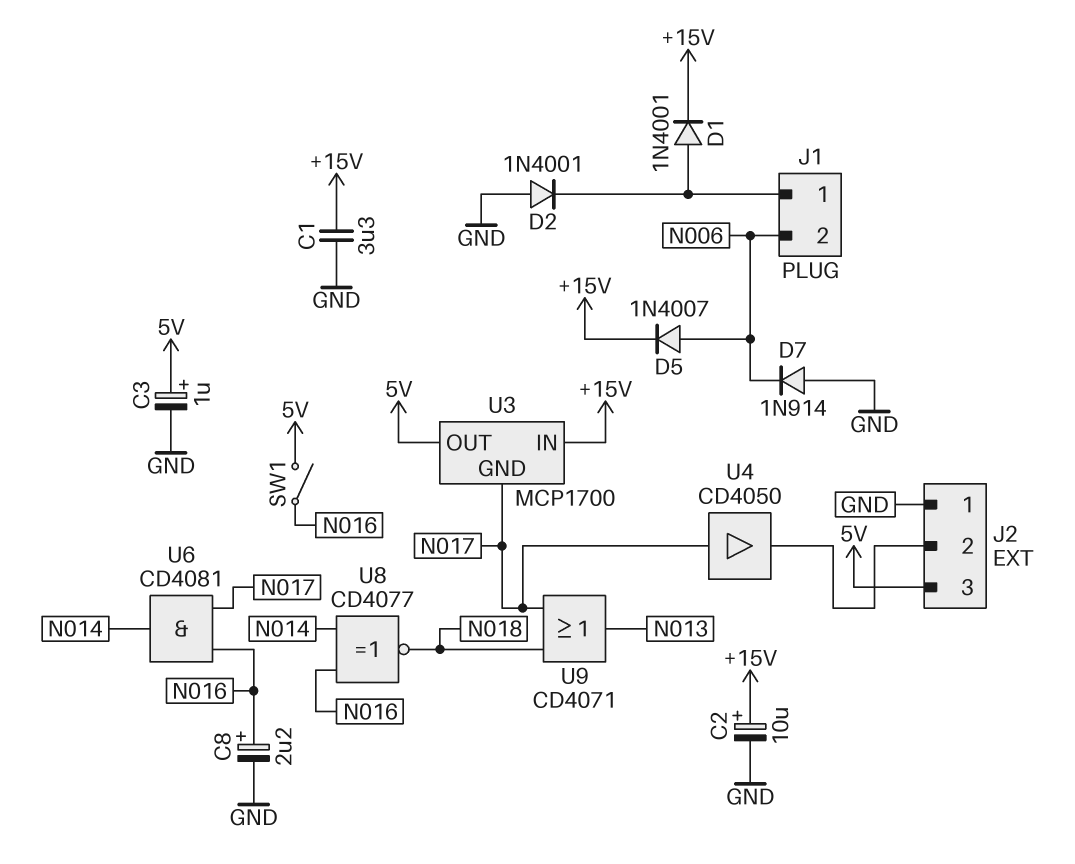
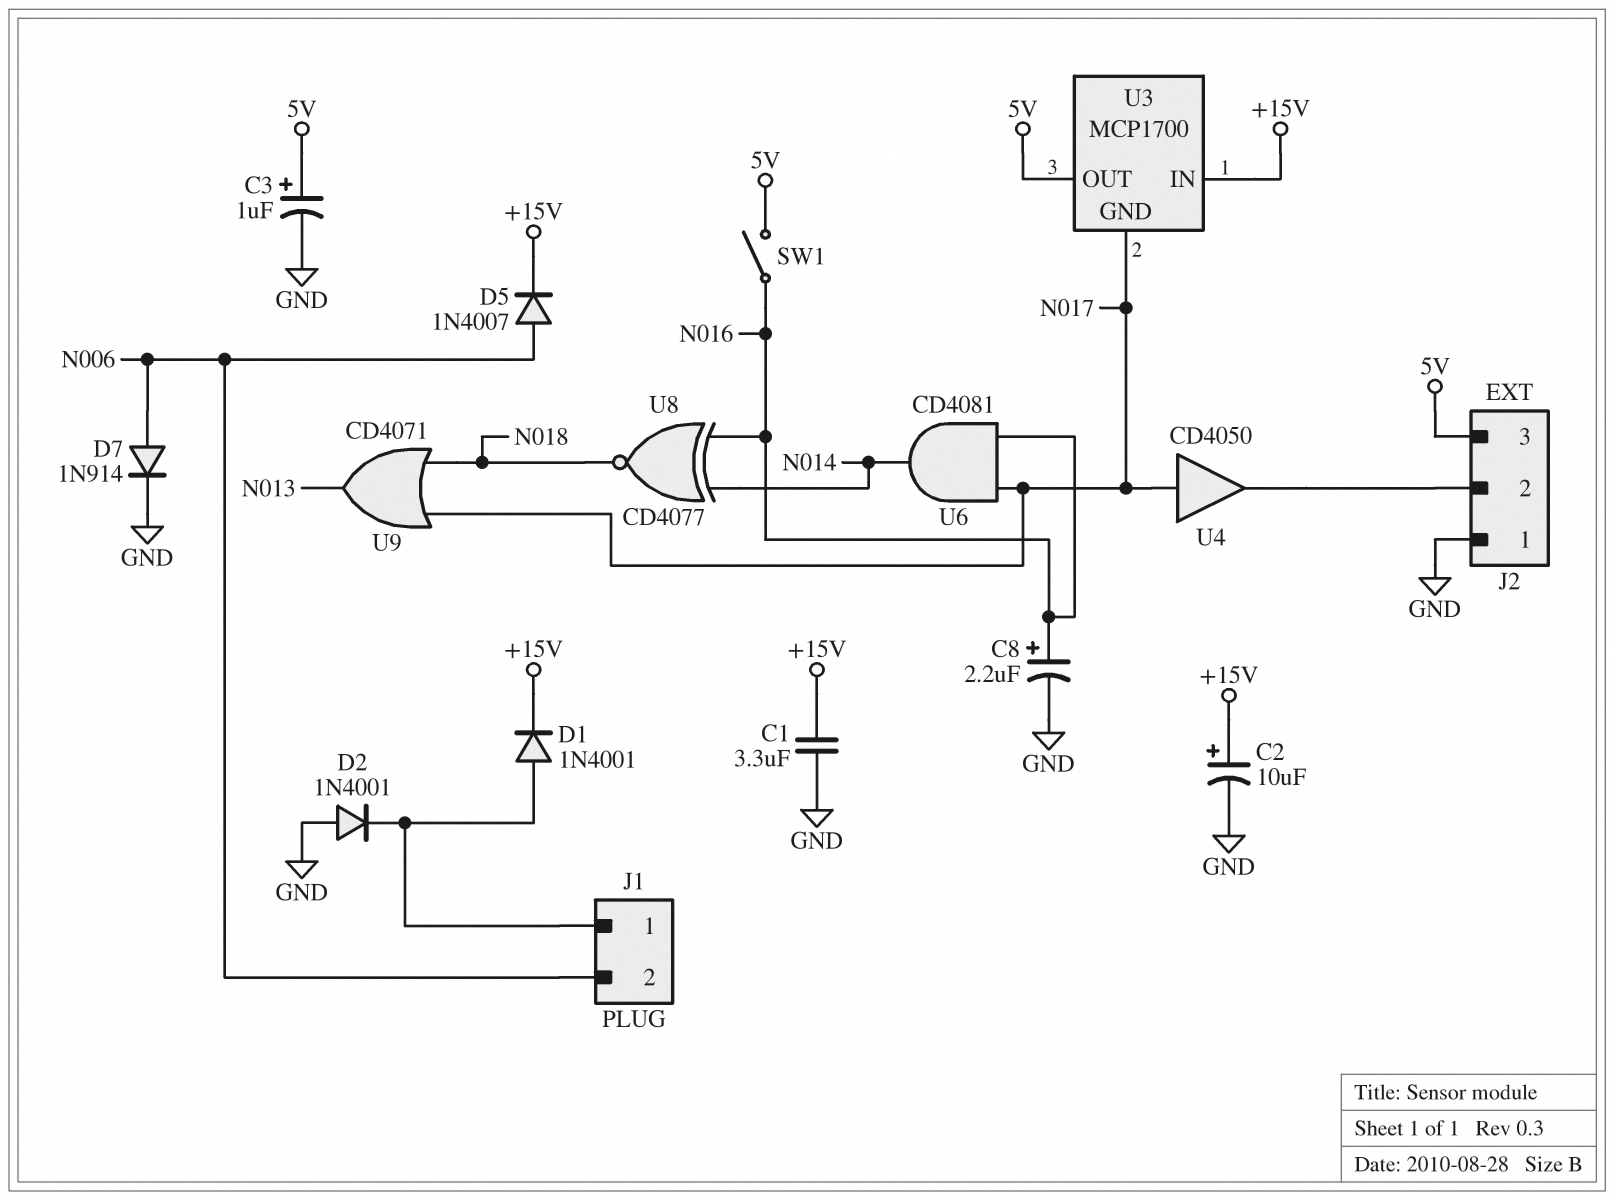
D7: diode 1N914 (A GND, K N006) -> diode 1N914 (A N006, K GND)

